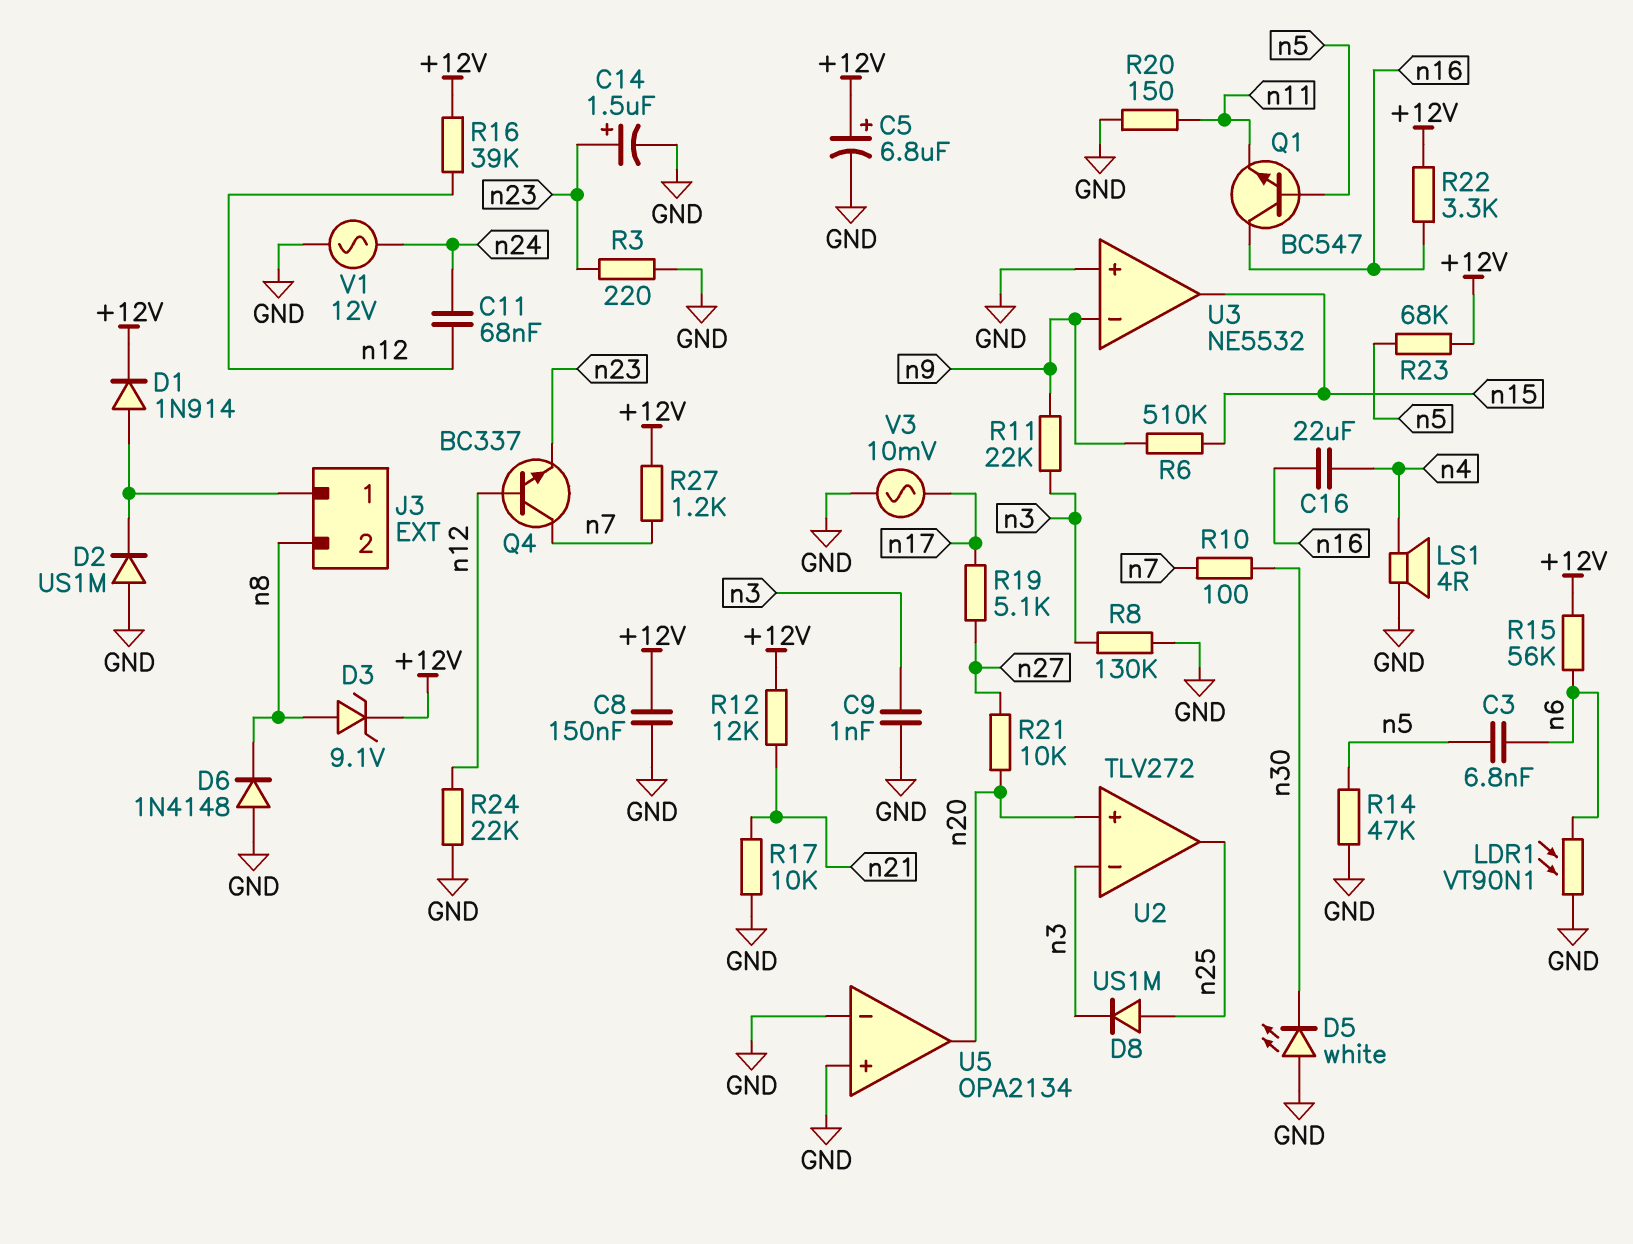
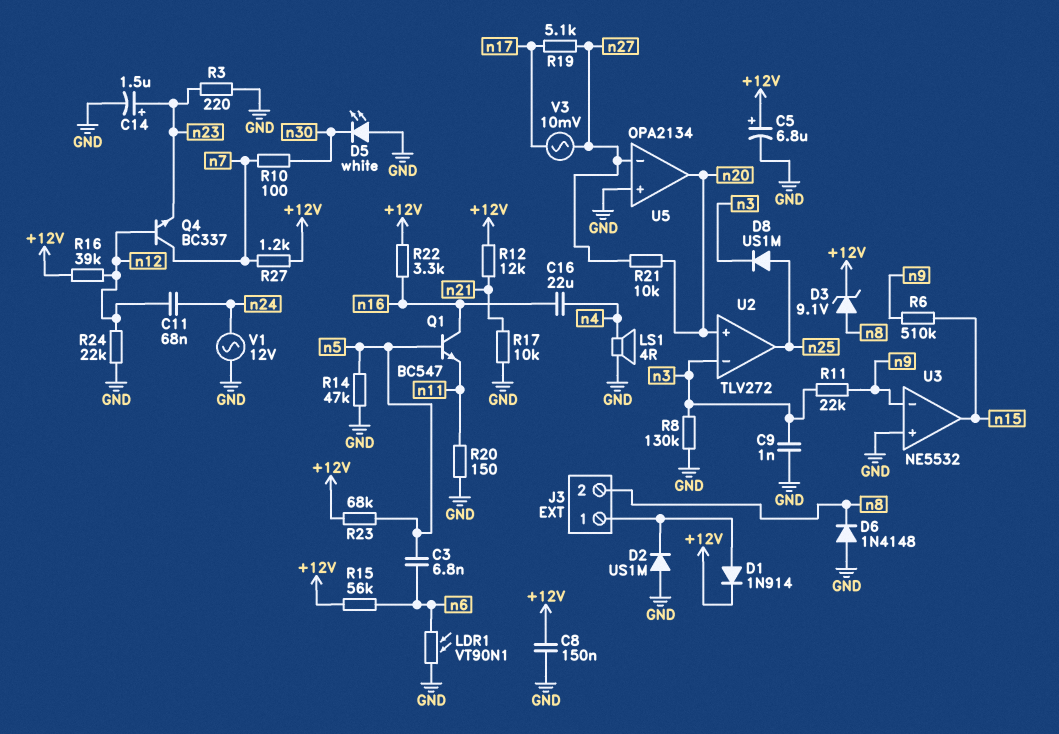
U5 pin in-: GND -> n27
V3: AC 10mV (GND, n17) -> AC 10mV (n17, n27)

